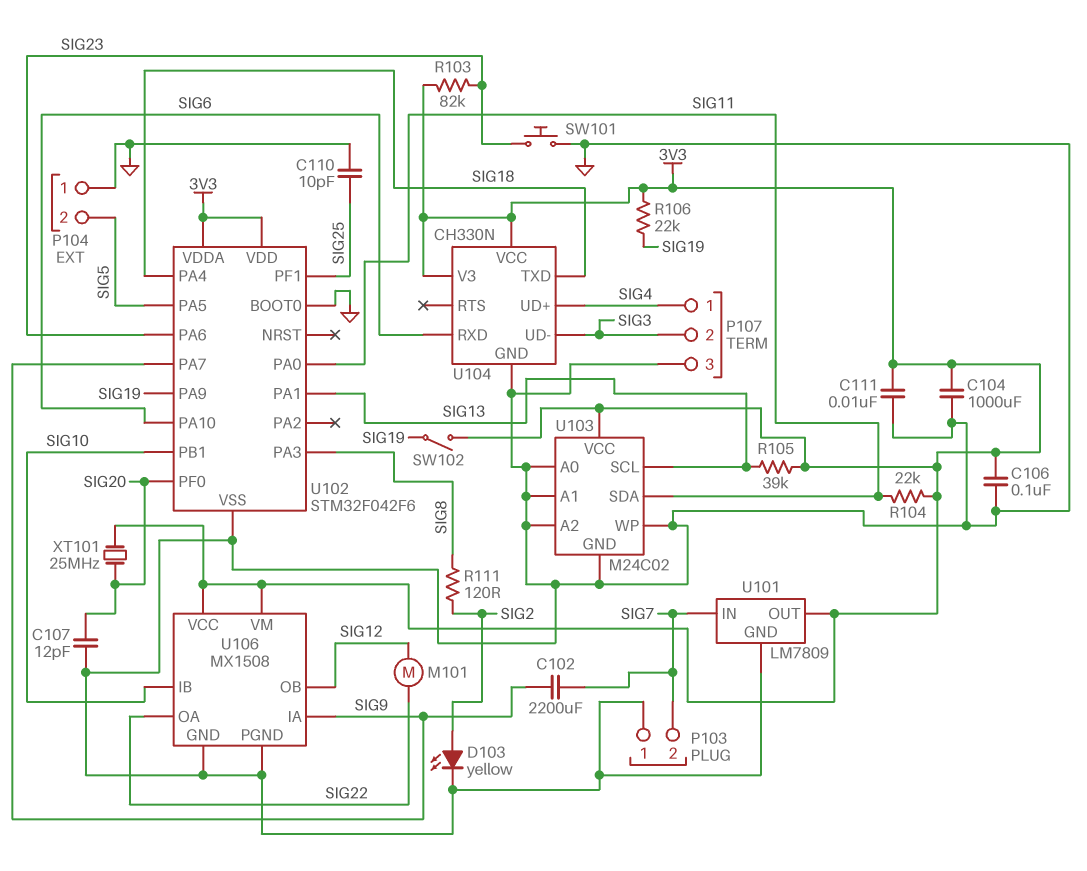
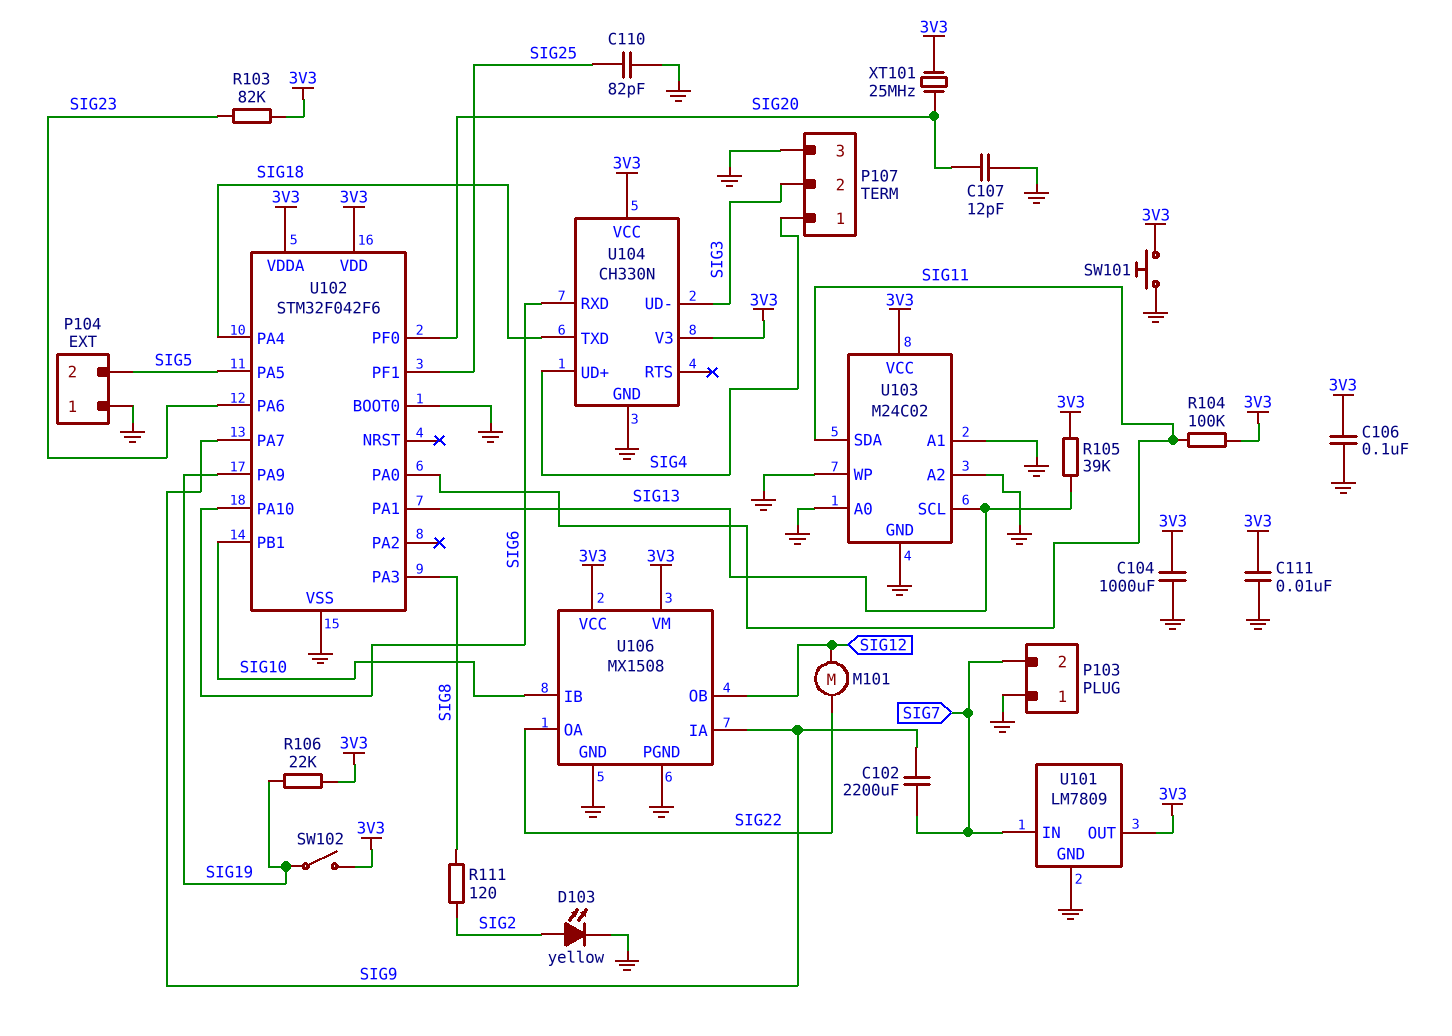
C110: 10pF (GND, SIG25) -> 82pF (GND, SIG25)
R104: 22k (3V3, SIG11) -> 100k (3V3, SIG11)
SW101: button (GND, SIG23) -> button (3V3, GND)

